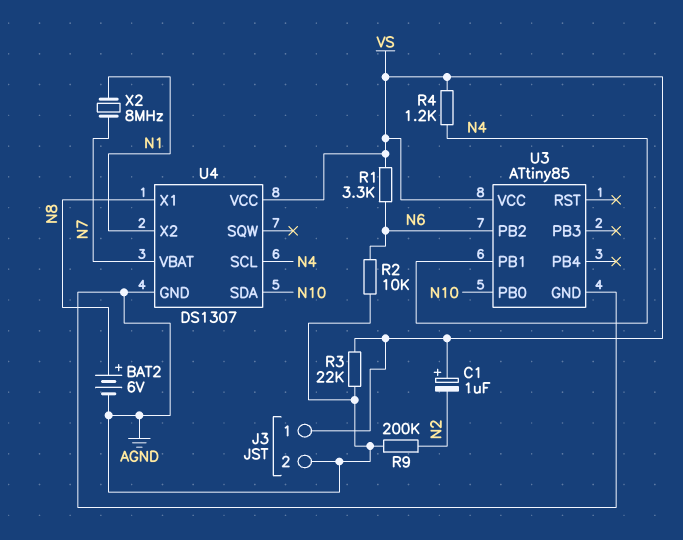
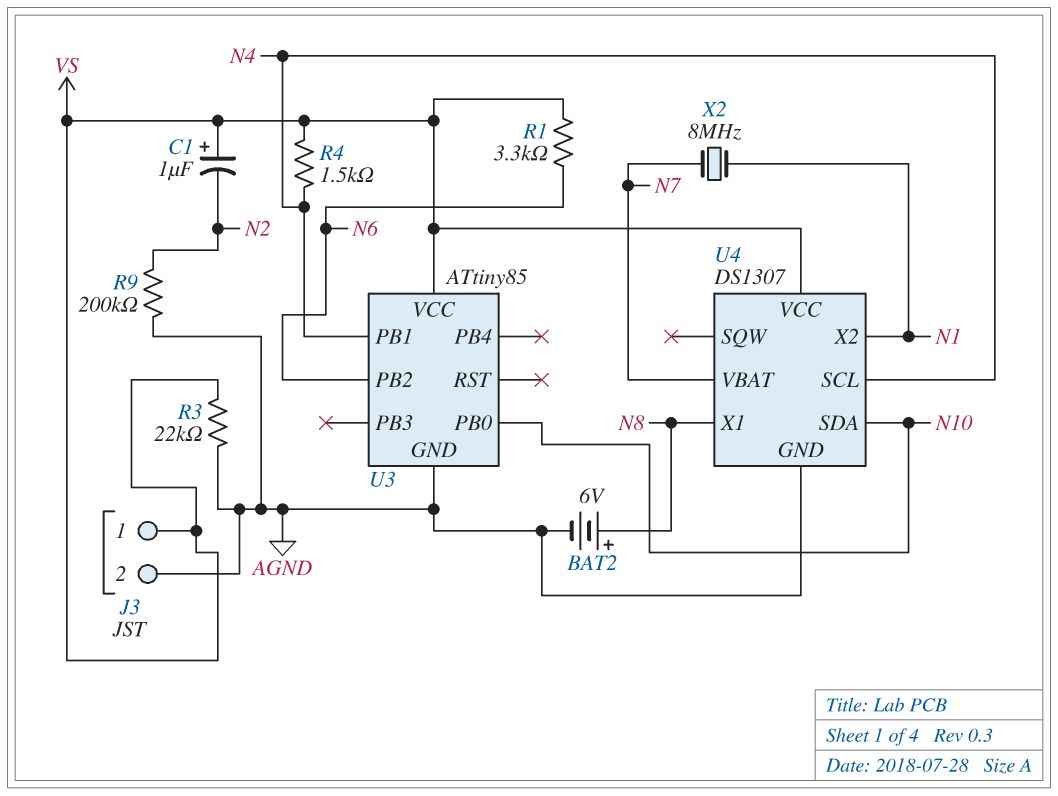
R2: 10k (AGND, N6) -> none
R4: 1.2k (N4, VS) -> 1.5k (N4, VS)

